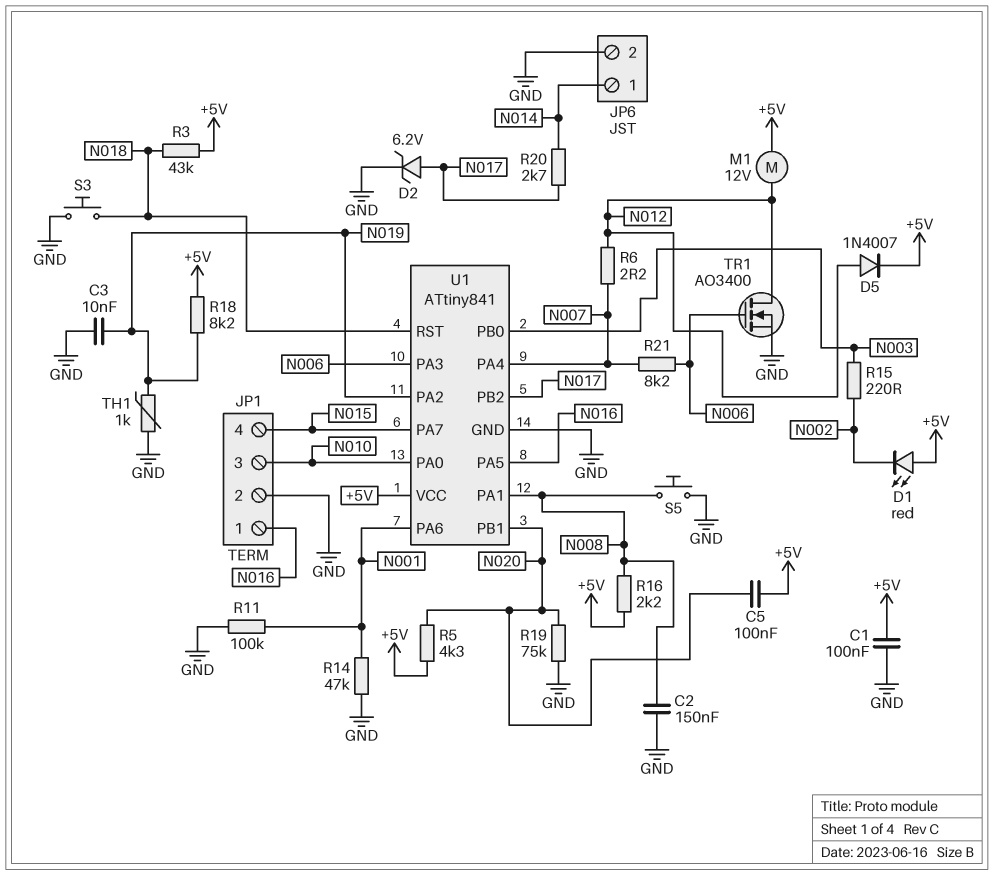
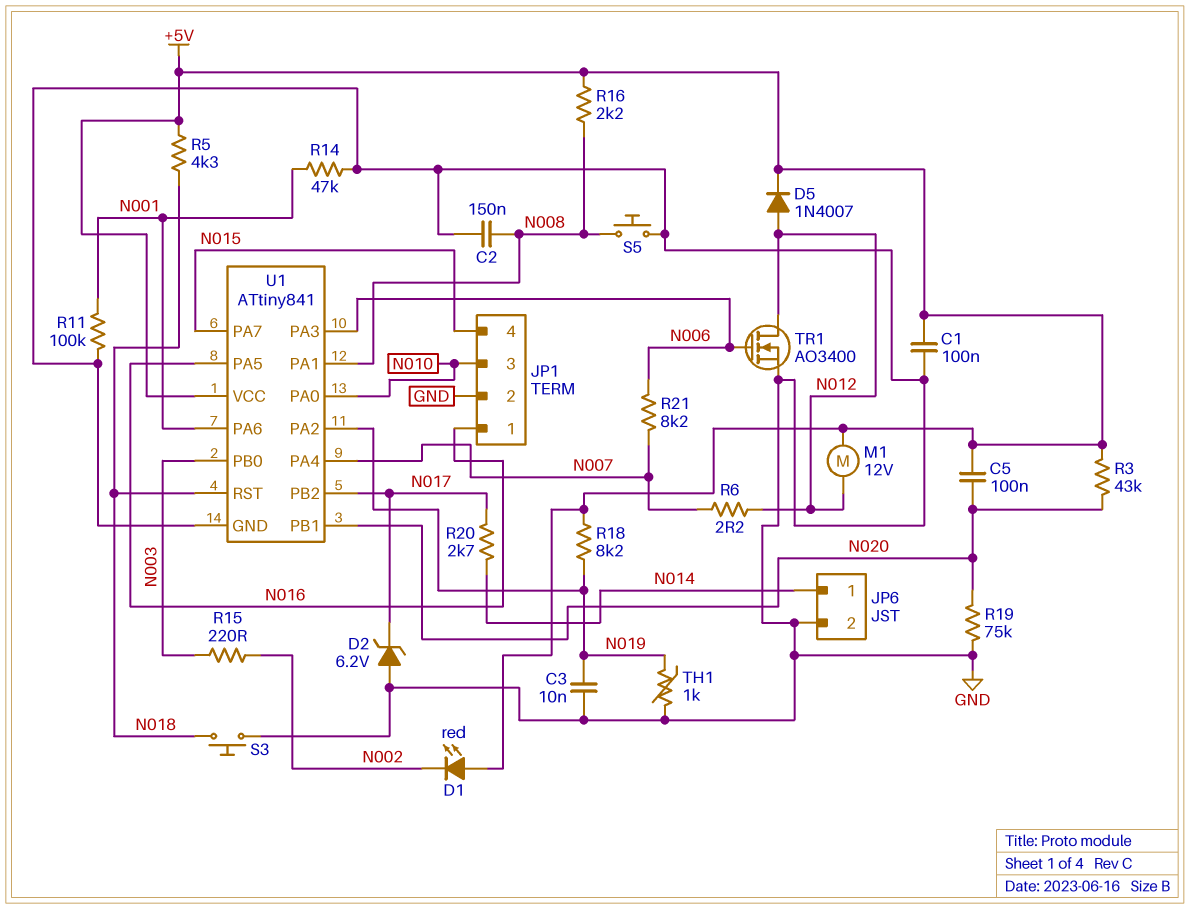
D2: zener 6.2V (A N017, K GND) -> zener 6.2V (A GND, K N017)
R3: 43k (+5V, N018) -> 43k (+5V, N020)
R5: 4.3k (+5V, N020) -> 4.3k (+5V, N018)

